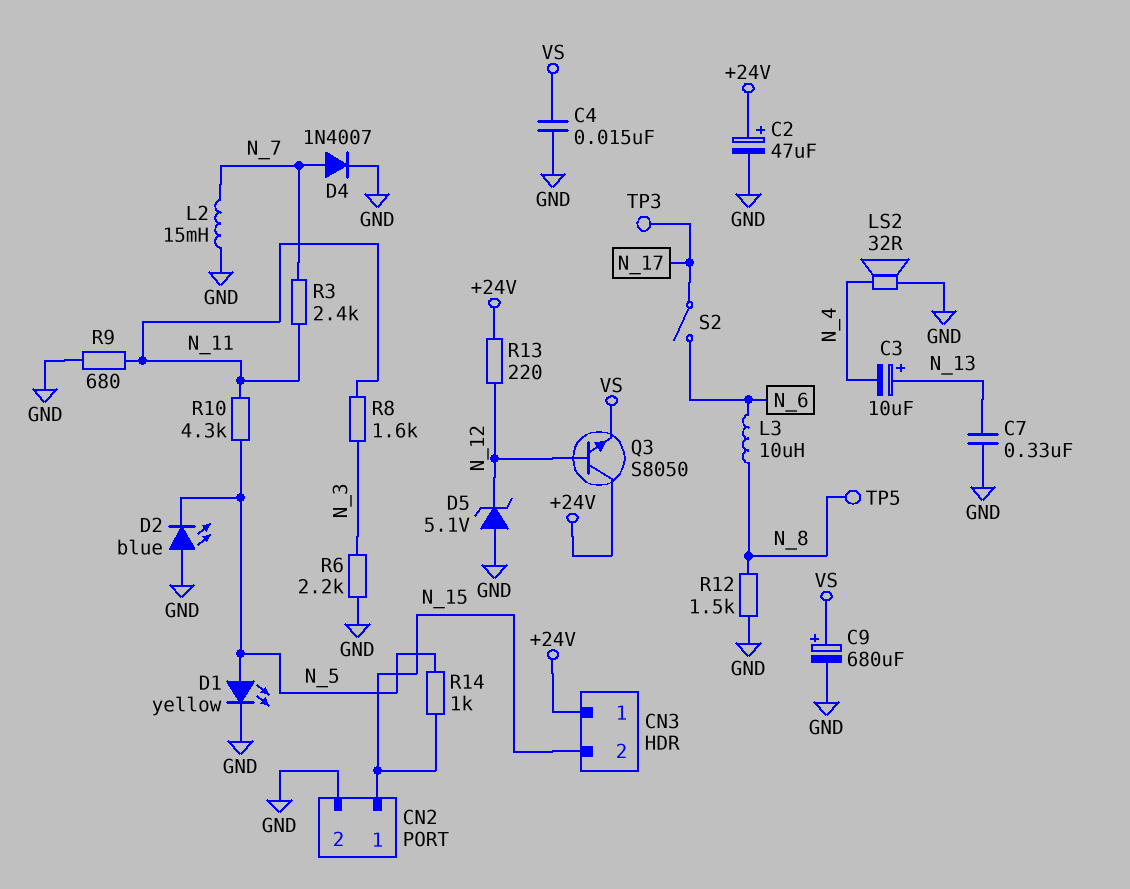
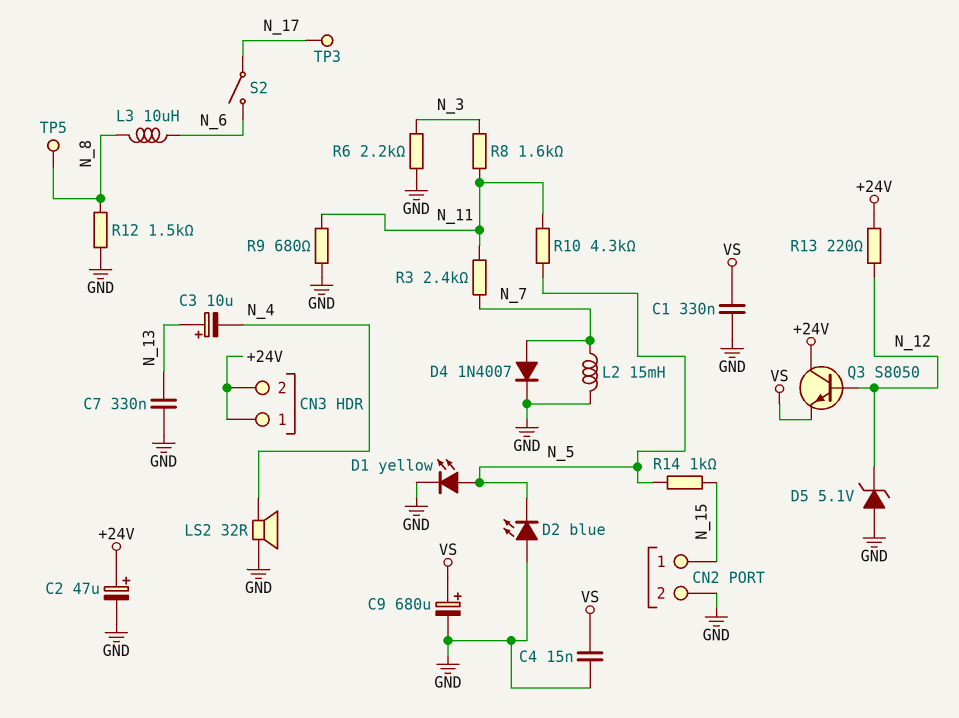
C1: none -> 330nF (GND, VS)
CN3 pin 2: N_15 -> +24V

